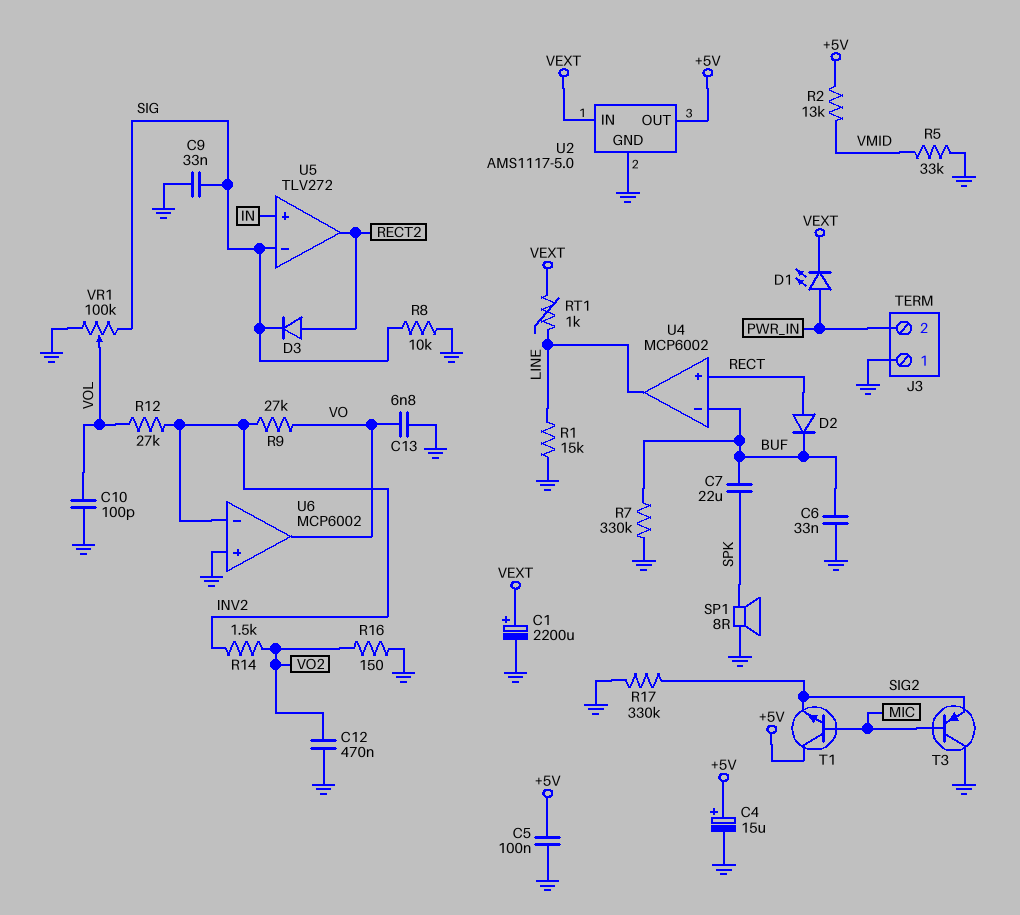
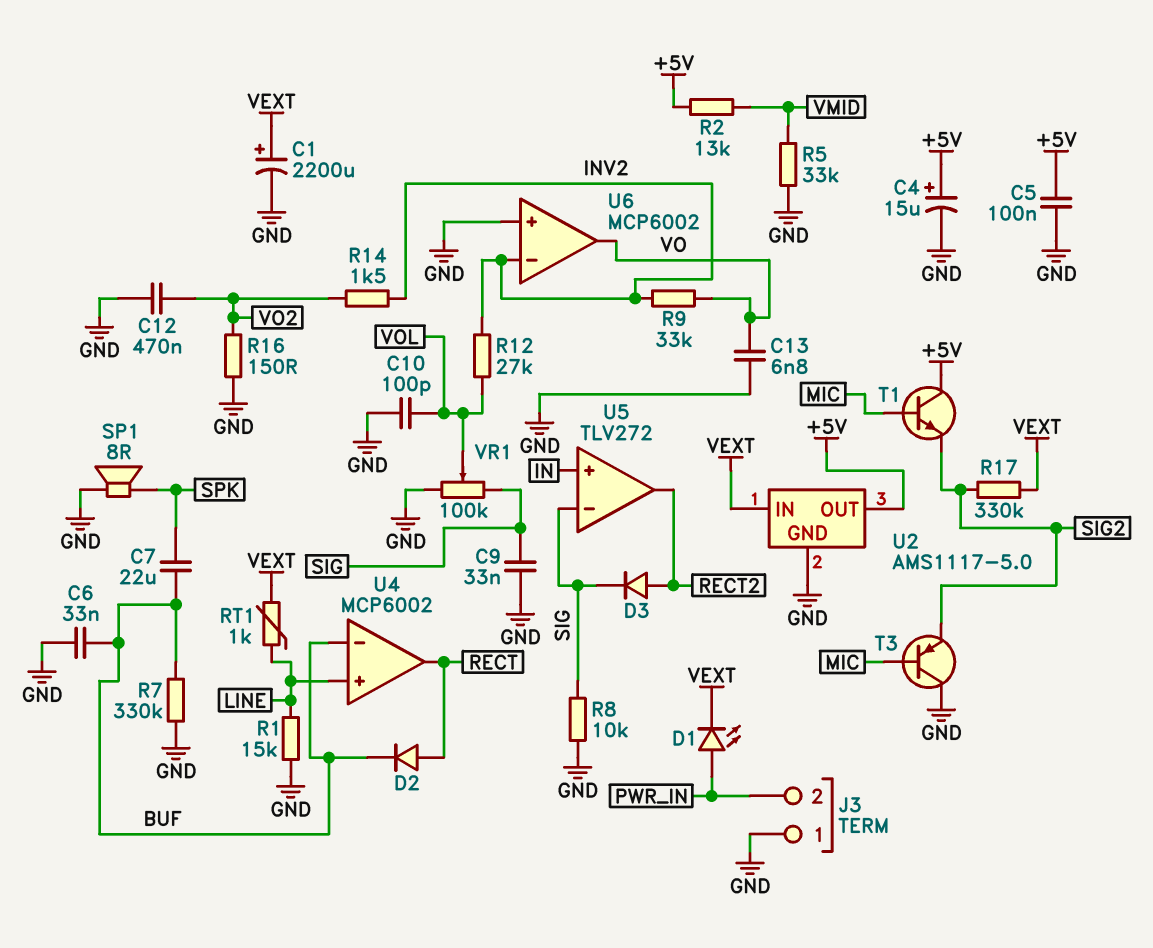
R9: 27k (INV2, VO) -> 33k (INV2, VO)
R17: 330k (GND, SIG2) -> 330k (SIG2, VEXT)
U4 pin in+: RECT -> LINE
U4 pin out: LINE -> RECT

